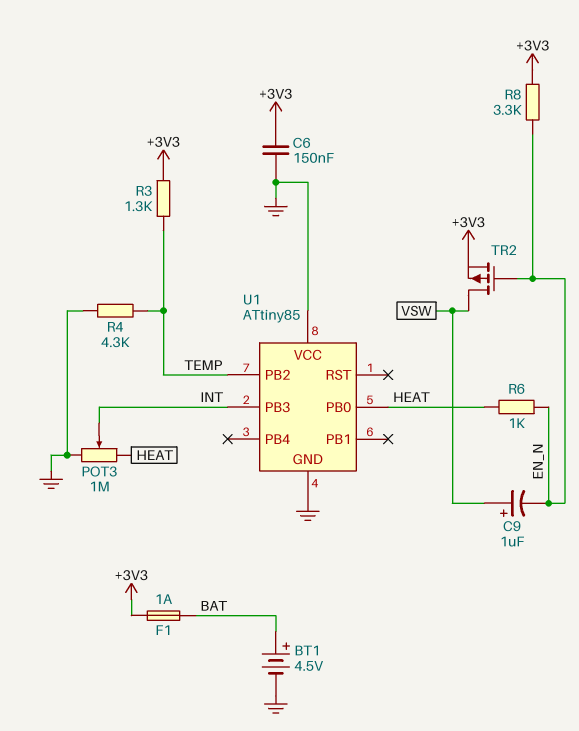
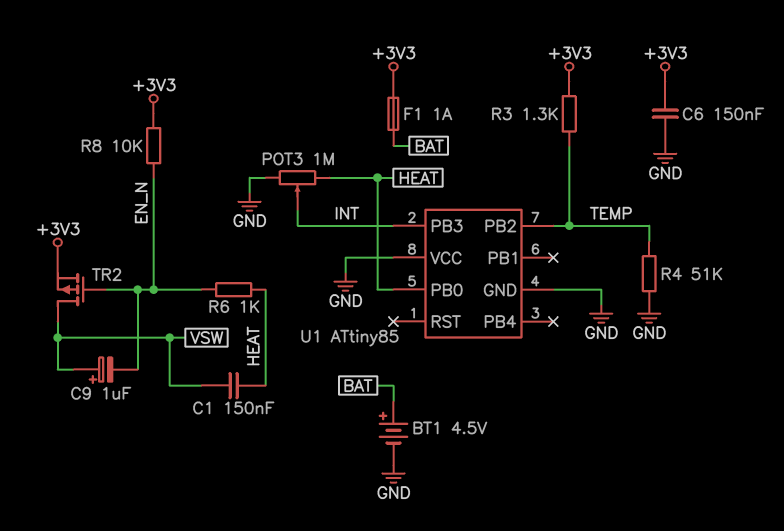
C1: none -> 150nF (HEAT, VSW)
R4: 4.3k (GND, TEMP) -> 51k (GND, TEMP)
R8: 3.3k (+3V3, EN_N) -> 10k (+3V3, EN_N)

